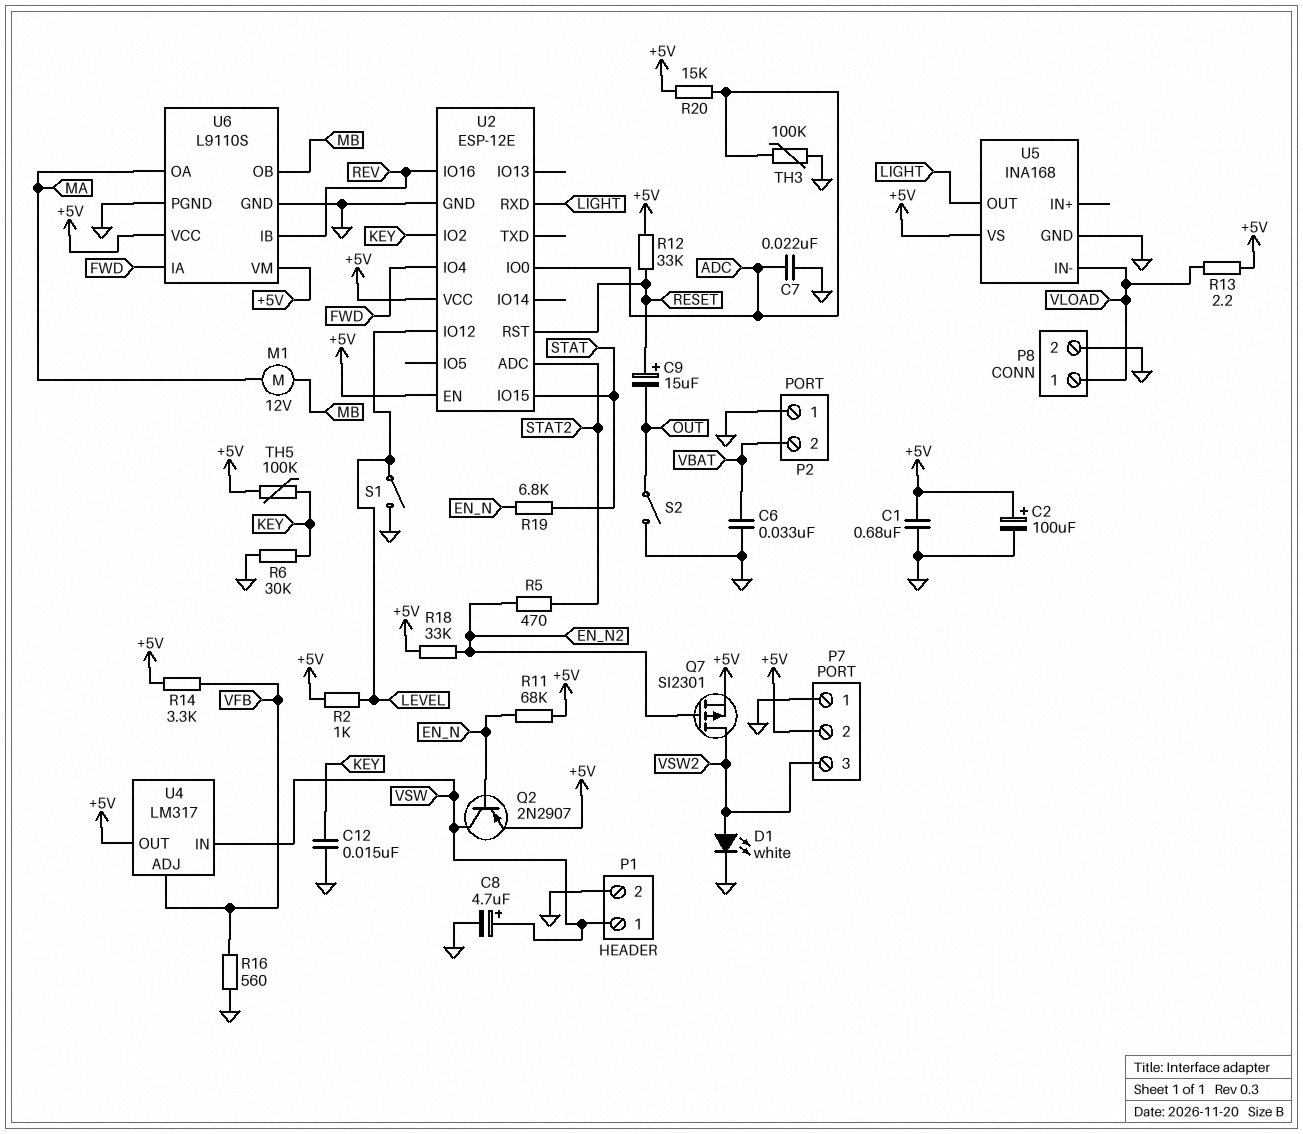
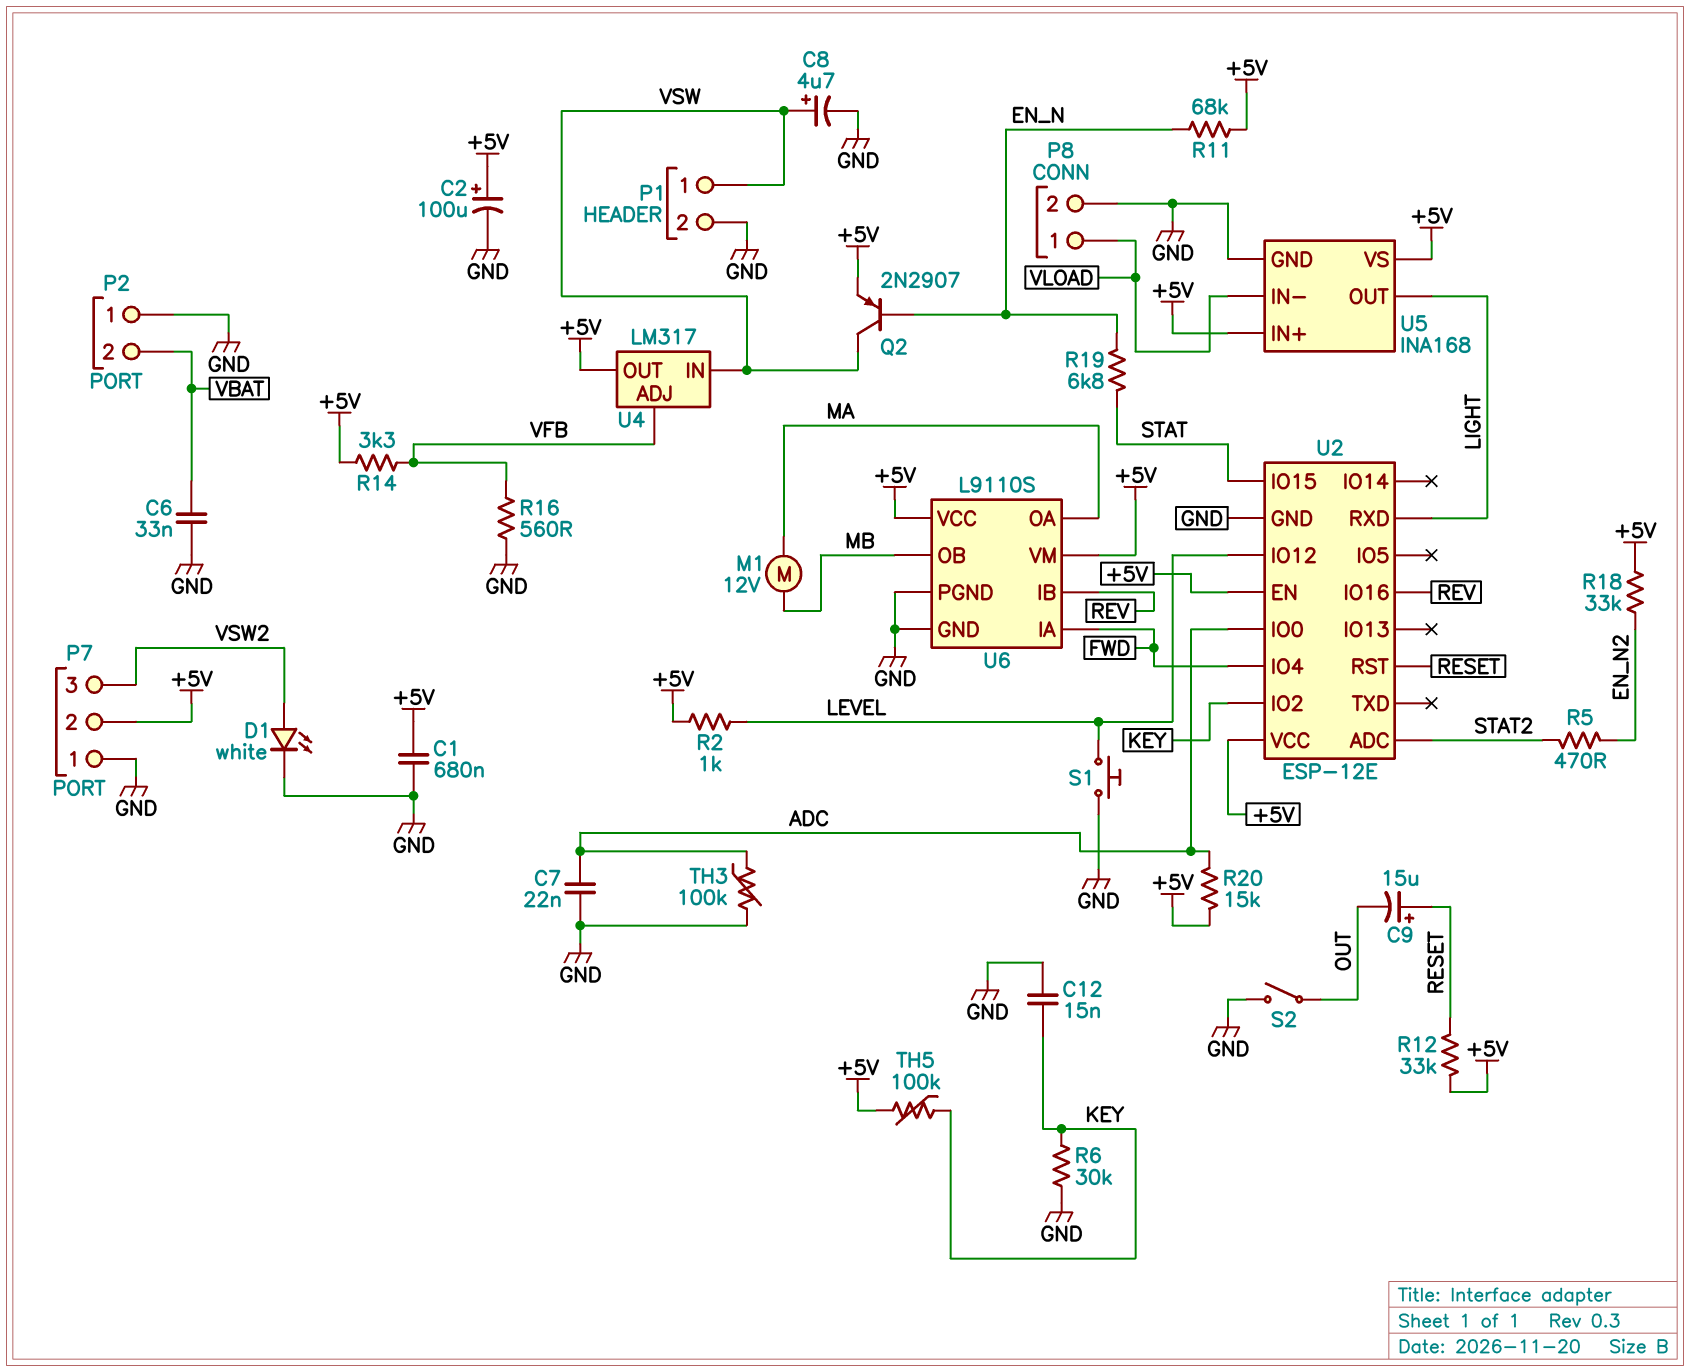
Q7: PMOS SI2301 (G EN_N2, D VSW2, S +5V) -> none
R13: 2.2 (+5V, VLOAD) -> none
S1: switch (GND, LEVEL) -> button (GND, LEVEL)
U5 pin IN+: none -> +5V

